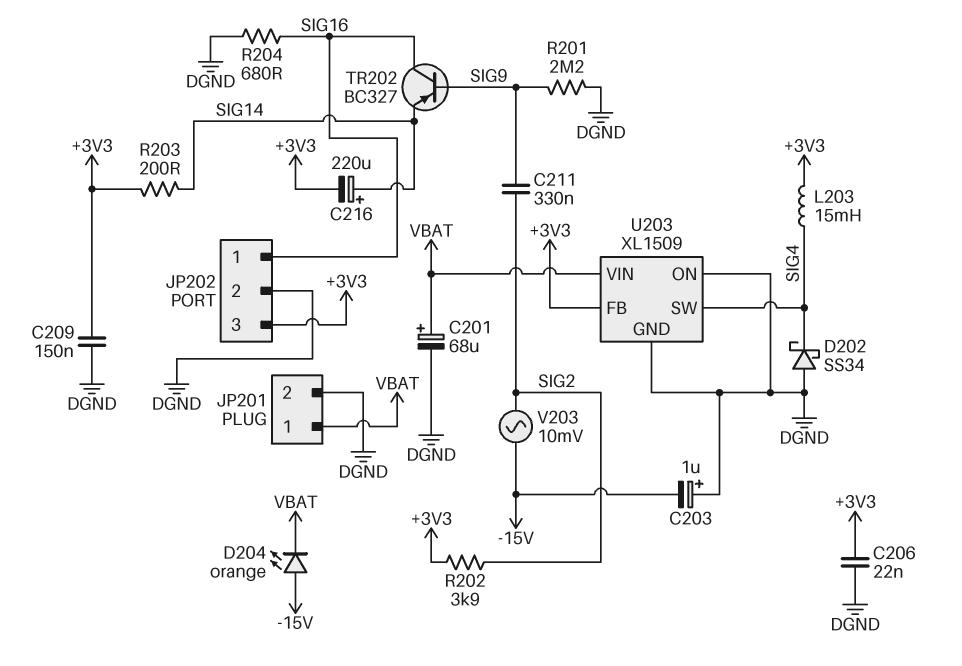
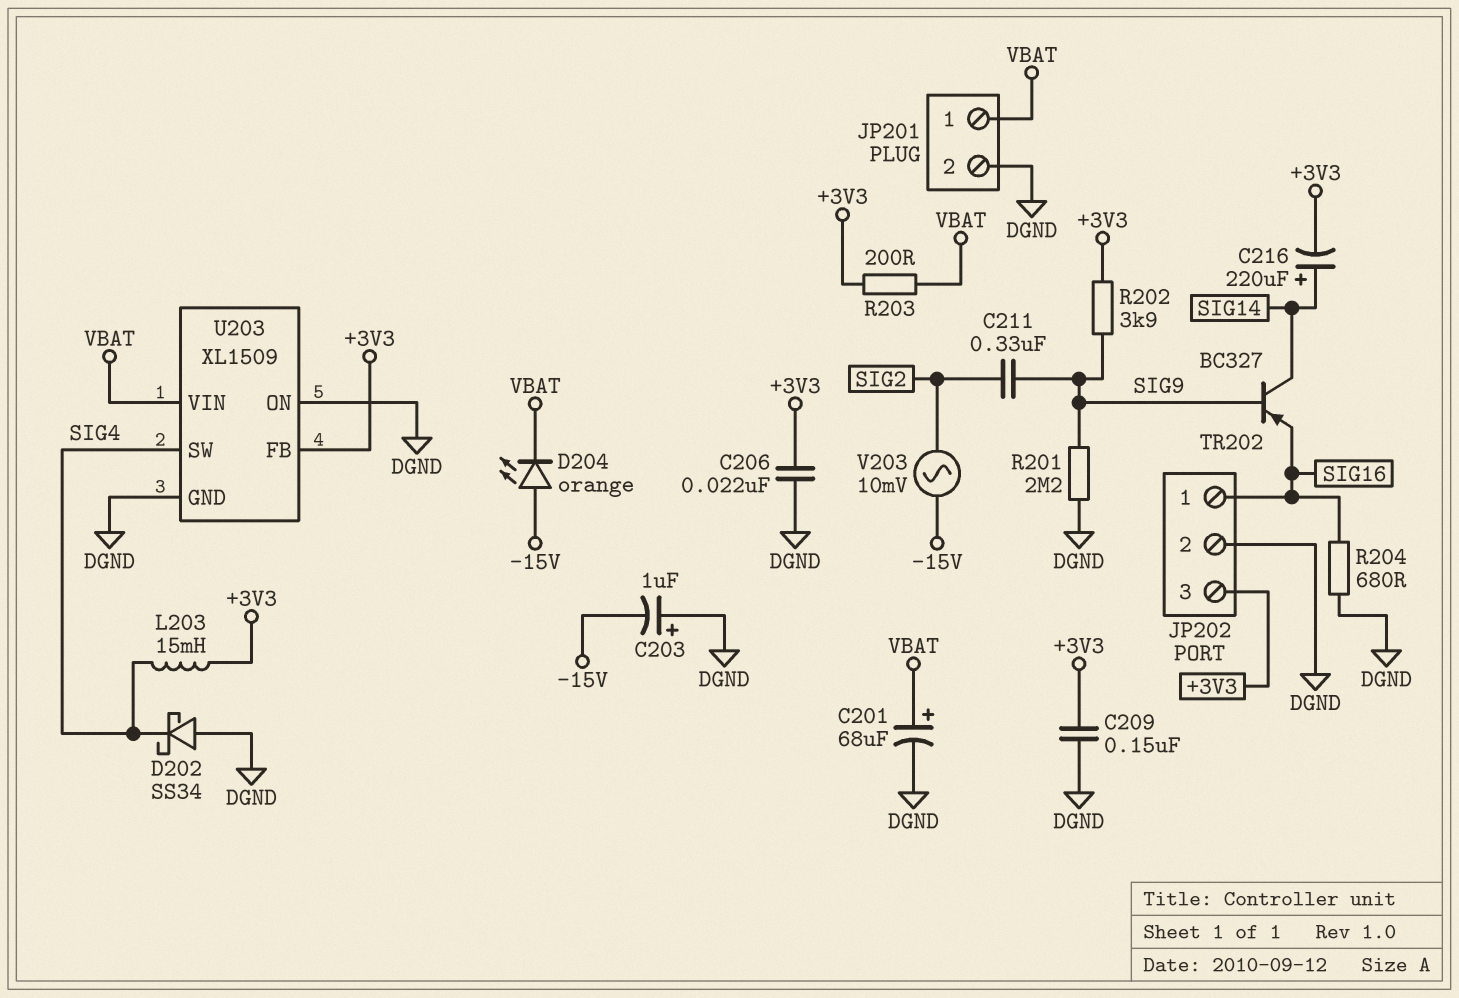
R202: 3.9k (+3V3, SIG2) -> 3.9k (+3V3, SIG9)
R203: 200 (+3V3, SIG14) -> 200 (+3V3, VBAT)
TR202: PNP BC327 (B SIG9, C SIG16, E SIG14) -> PNP BC327 (B SIG9, C SIG14, E SIG16)

